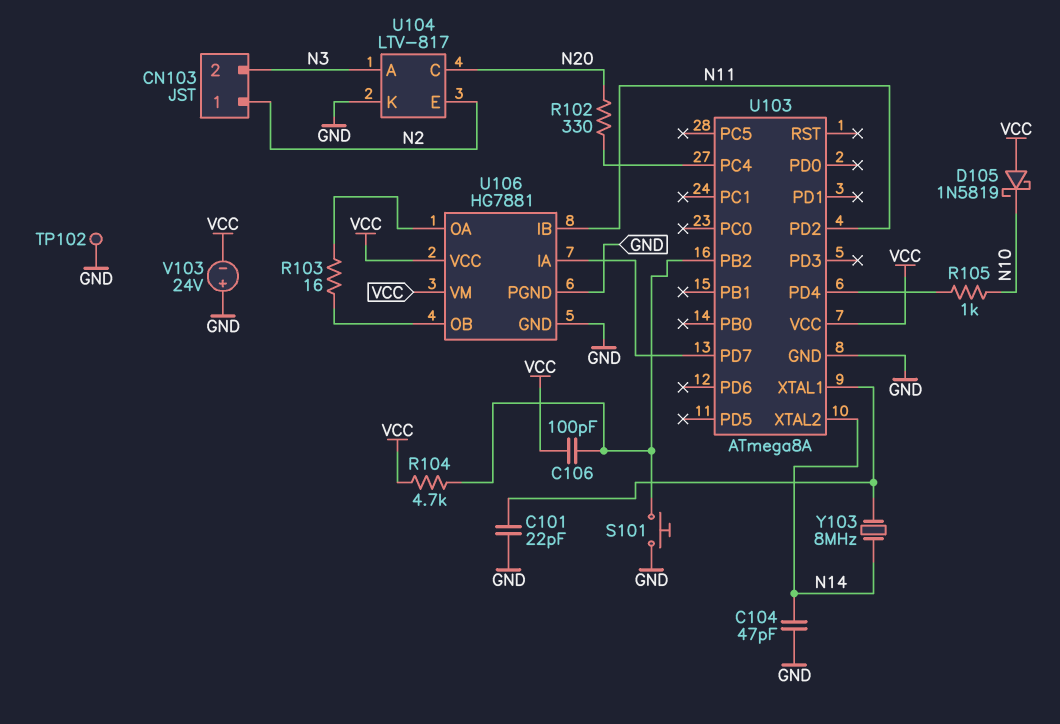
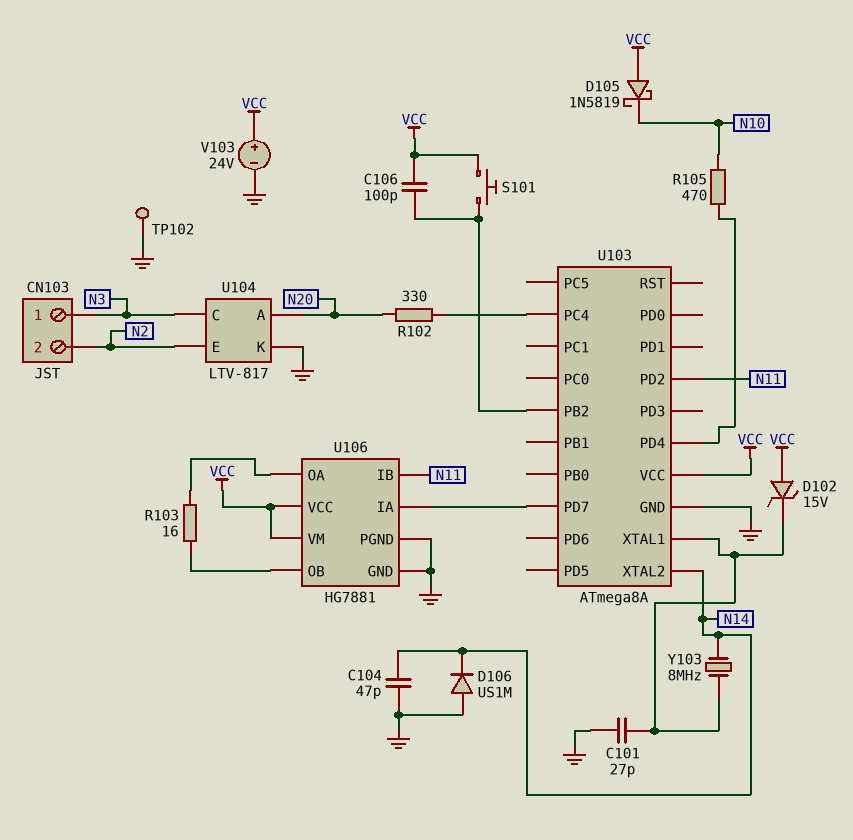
C101: 22pF (GND, U103/XTAL1) -> 27pF (GND, U103/XTAL1)
CN103 pin 1: N2 -> N3
CN103 pin 2: N3 -> N2
D102: none -> zener 15V (A VCC, K U103/XTAL1)
D106: none -> diode US1M (A GND, K N14)
R104: 4.7k (U103/PB2, VCC) -> none
R105: 1k (N10, U103/PD4) -> 470 (N10, U103/PD4)
S101: button (GND, U103/PB2) -> button (U103/PB2, VCC)
U104 pin A: N3 -> N20
U104 pin C: N20 -> N3
V103: 24V (plus GND, minus VCC) -> 24V (plus VCC, minus GND)

